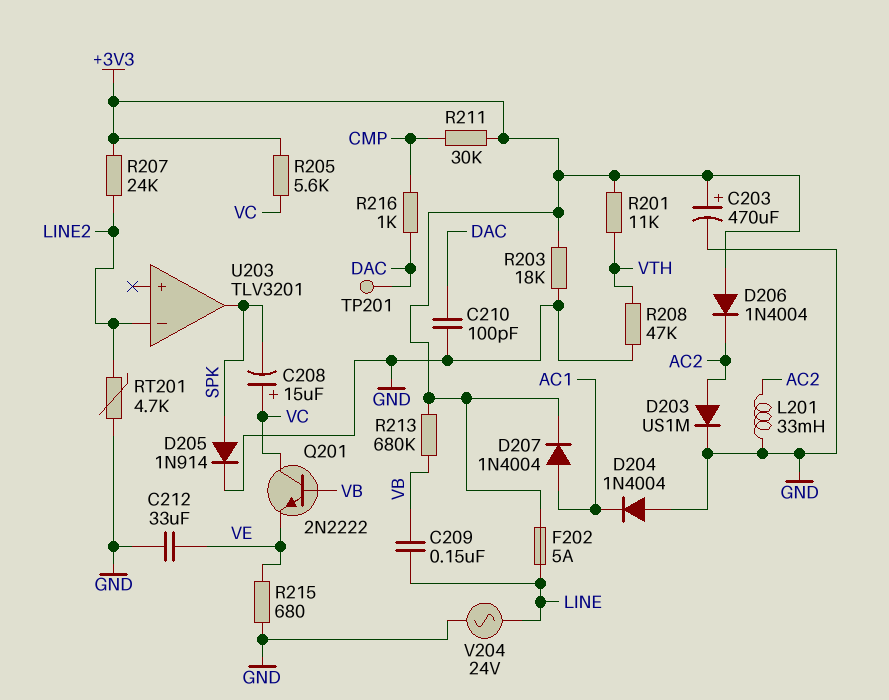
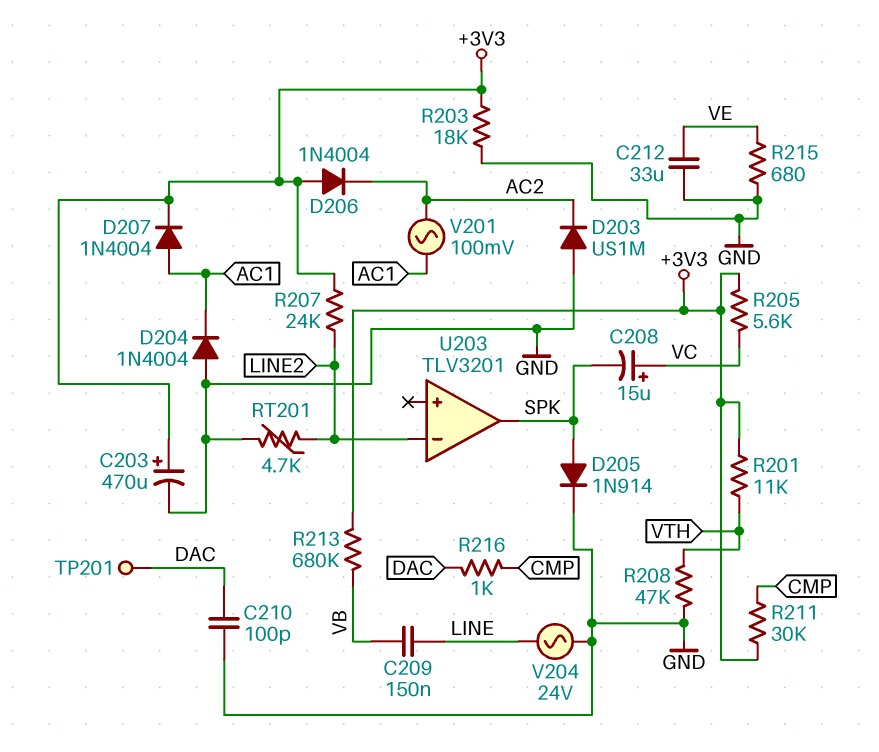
D203: diode US1M (A AC2, K GND) -> diode US1M (A GND, K AC2)
F202: 5A (+3V3, LINE) -> none
L201: 33mH (AC2, GND) -> none
Q201: NPN 2N2222 (B VB, C VC, E VE) -> none
V201: none -> AC 100mV (AC1, AC2)

